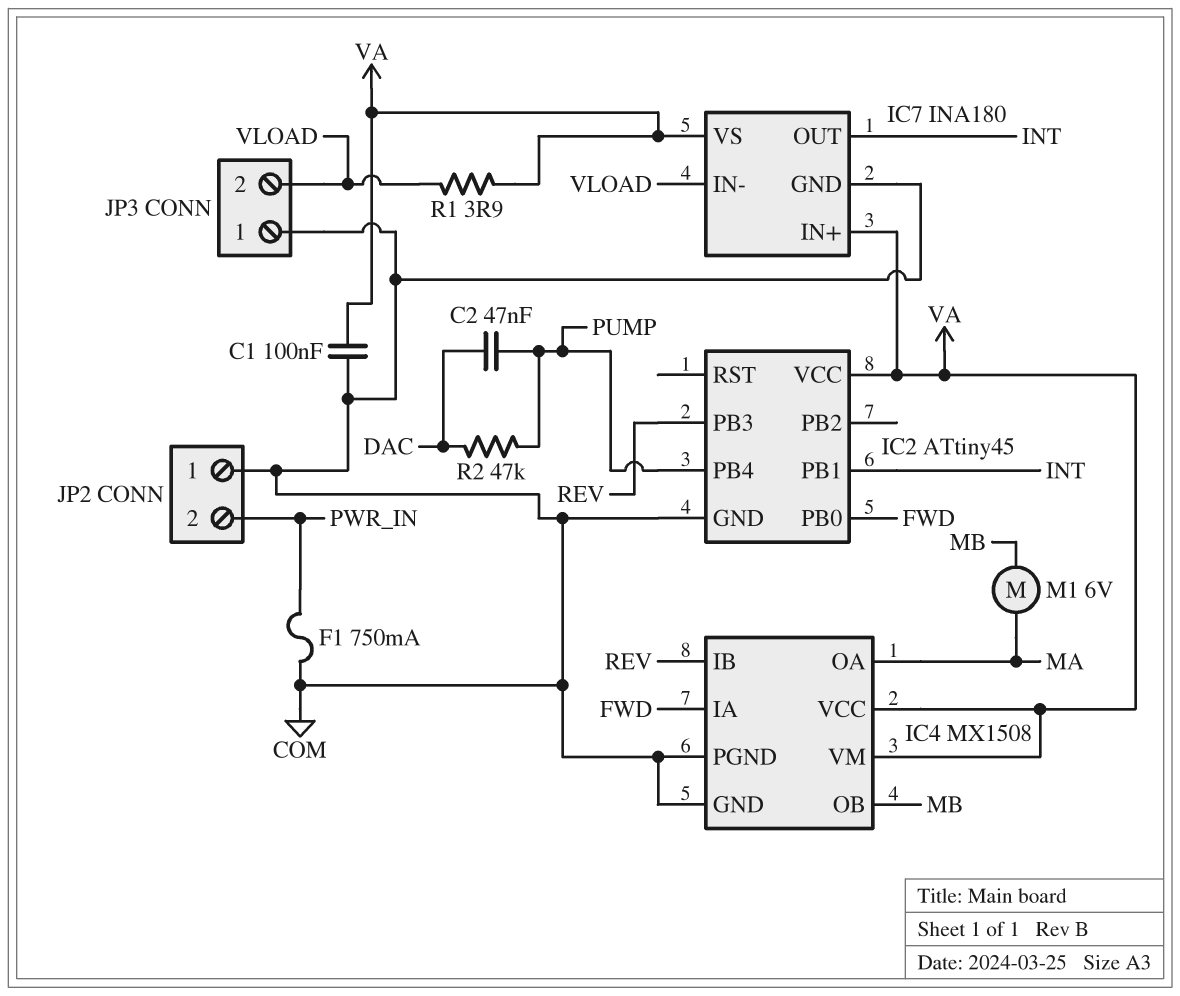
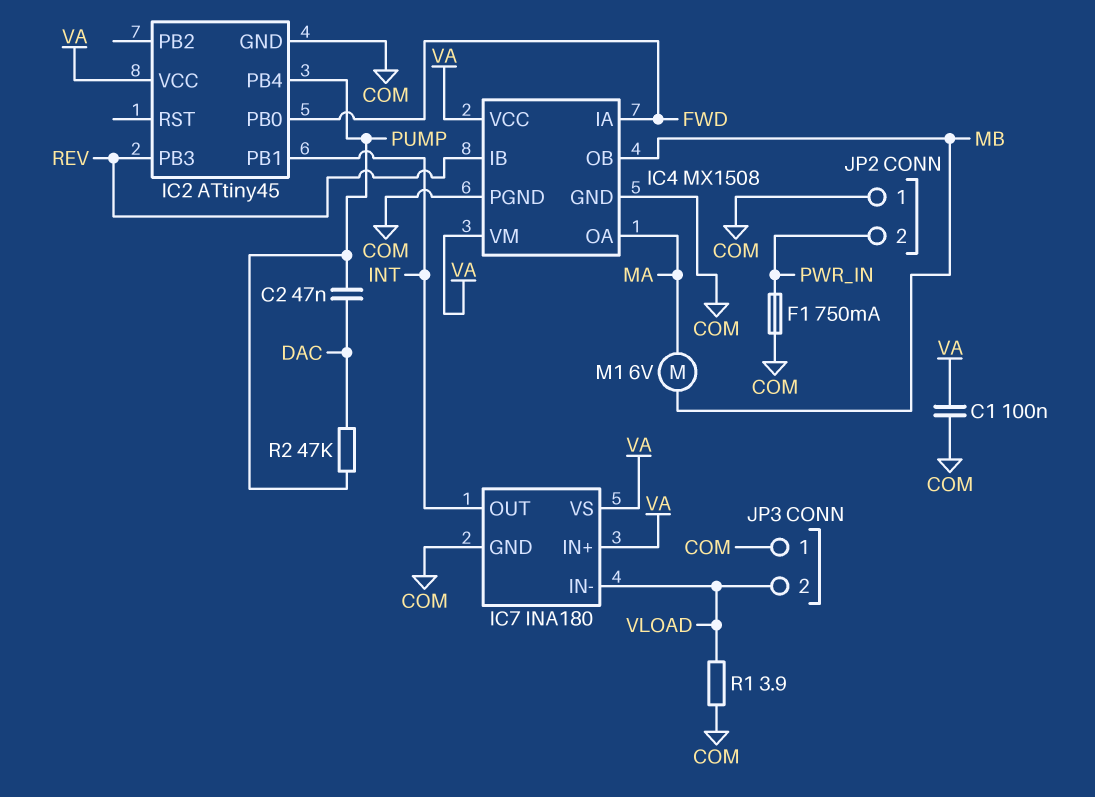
R1: 3.9 (VA, VLOAD) -> 3.9 (COM, VLOAD)

